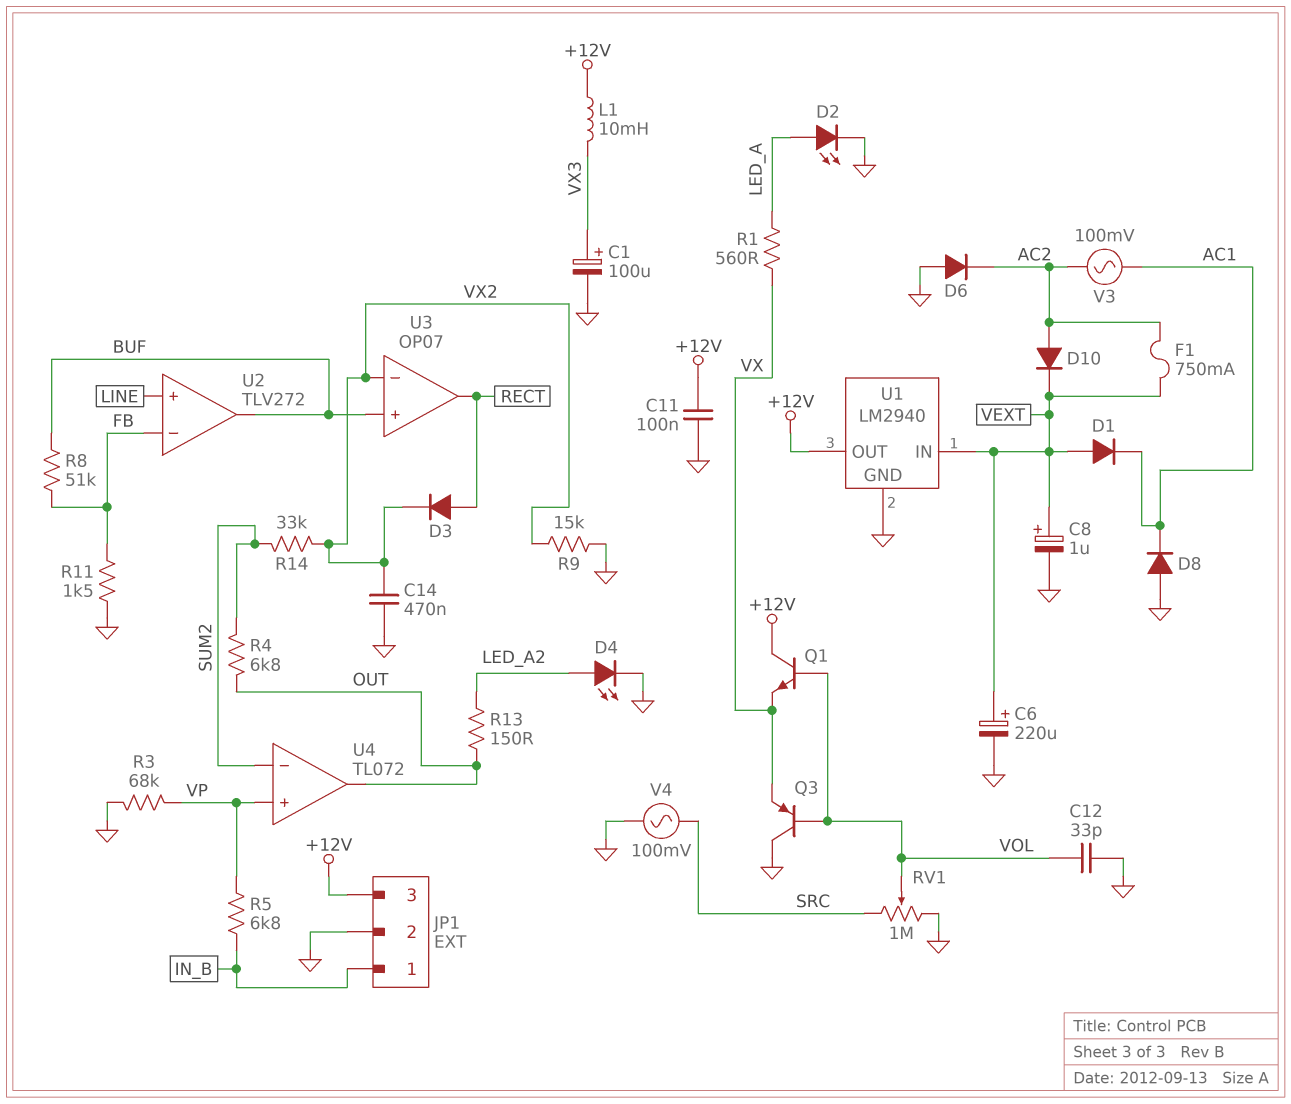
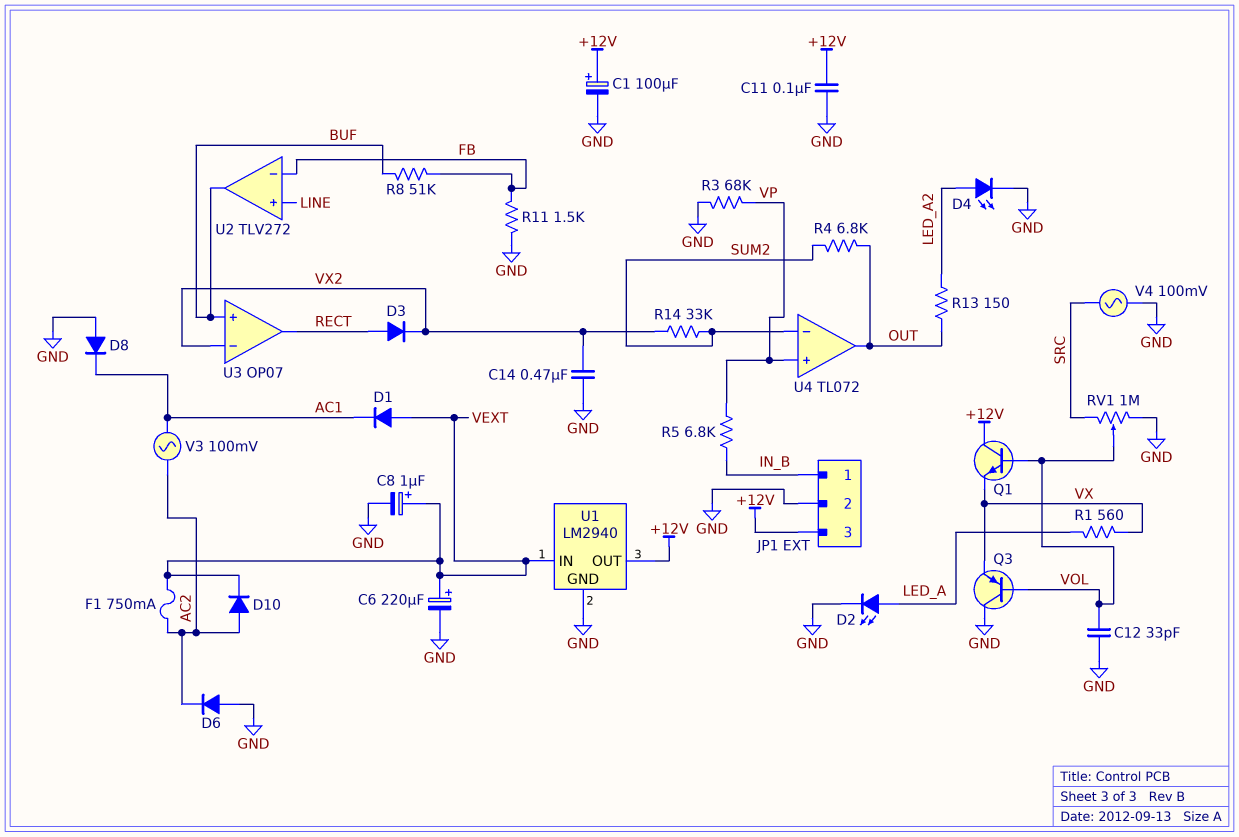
C1: 100uF (plus VX3, minus GND) -> 100uF (plus +12V, minus GND)
L1: 10mH (+12V, VX3) -> none
R9: 15k (GND, VX2) -> none

